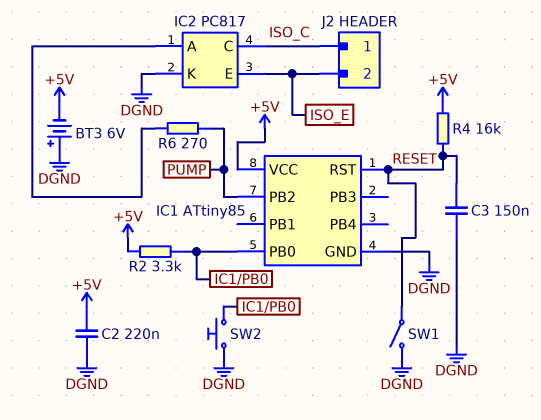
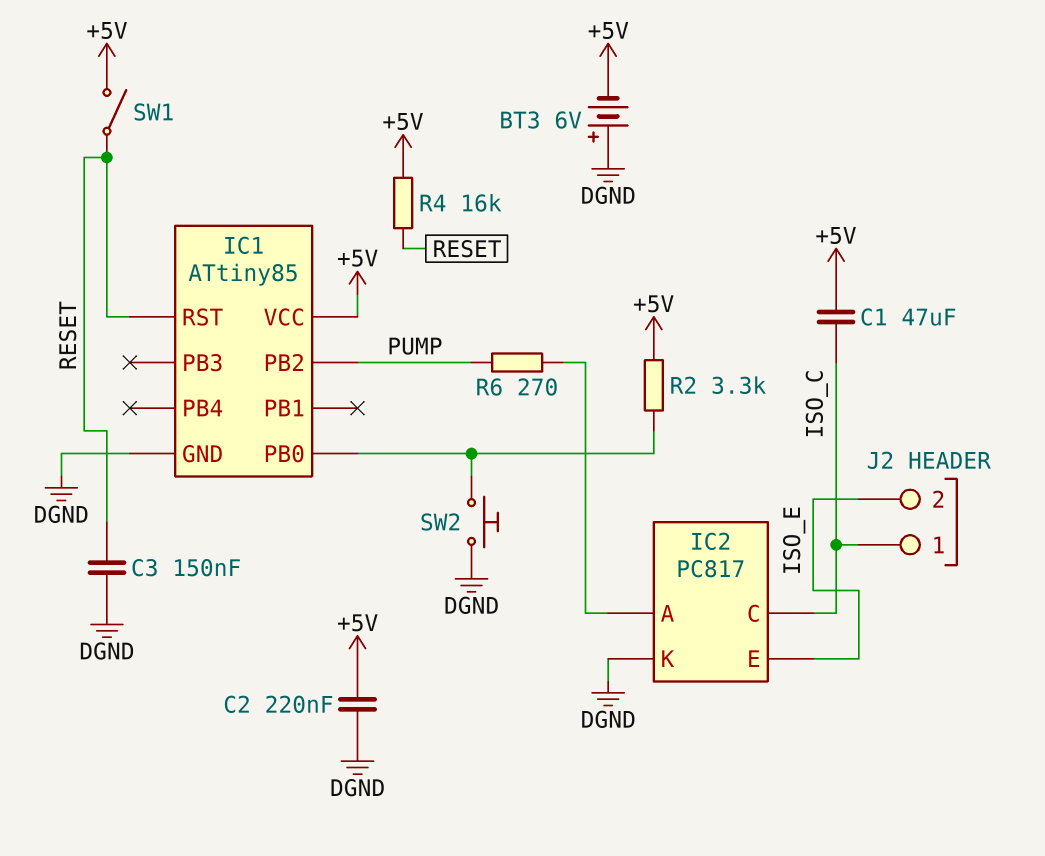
C1: none -> 47uF (+5V, ISO_C)
SW1: switch (DGND, RESET) -> switch (+5V, RESET)

